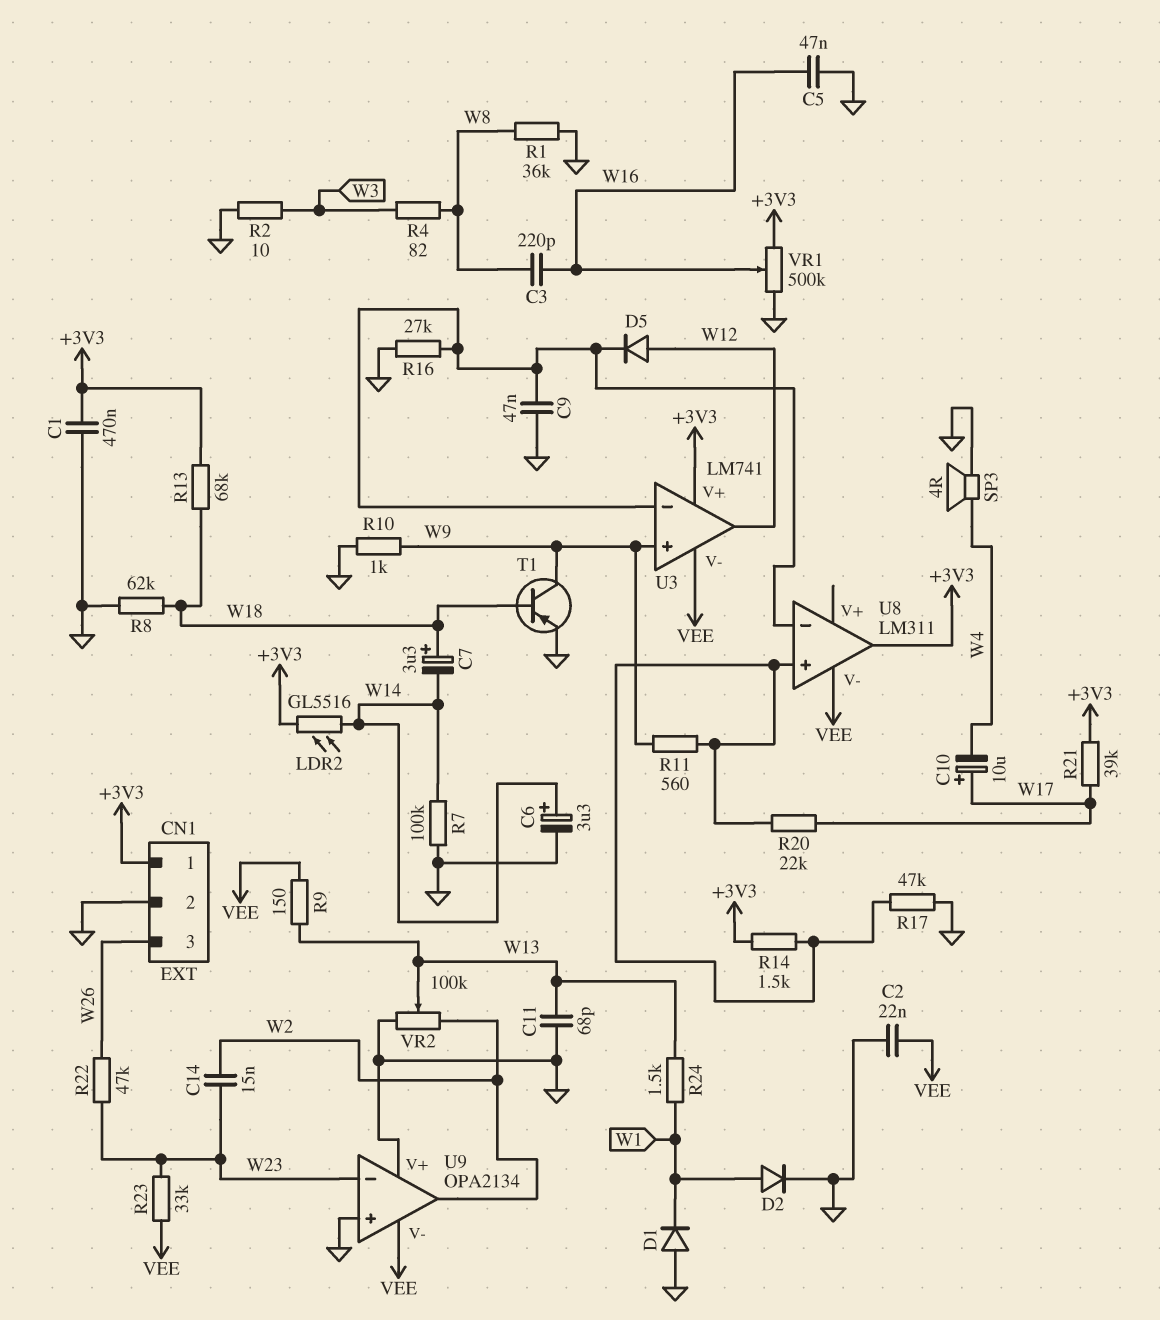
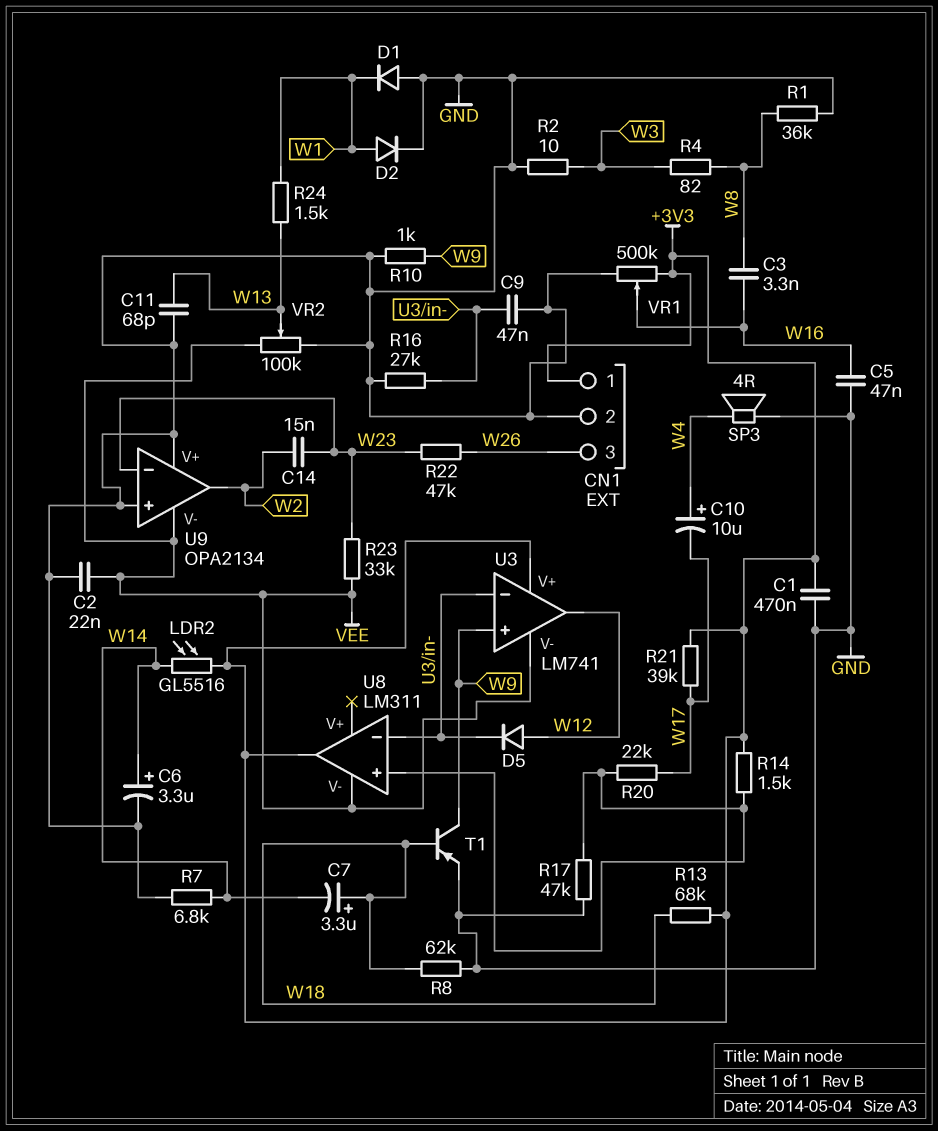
C3: 220pF (W8, W16) -> 3.3nF (W8, W16)
C10: 10uF (plus W17, minus W4) -> 10uF (plus W4, minus W17)
R7: 100k (GND, W14) -> 6.8k (GND, W14)
R9: 150 (VEE, W13) -> none
R11: 560 (U8/in+, W9) -> none
VR2: 100k (GND, W2, wiper W13) -> 100k (GND, VEE, wiper W13)

